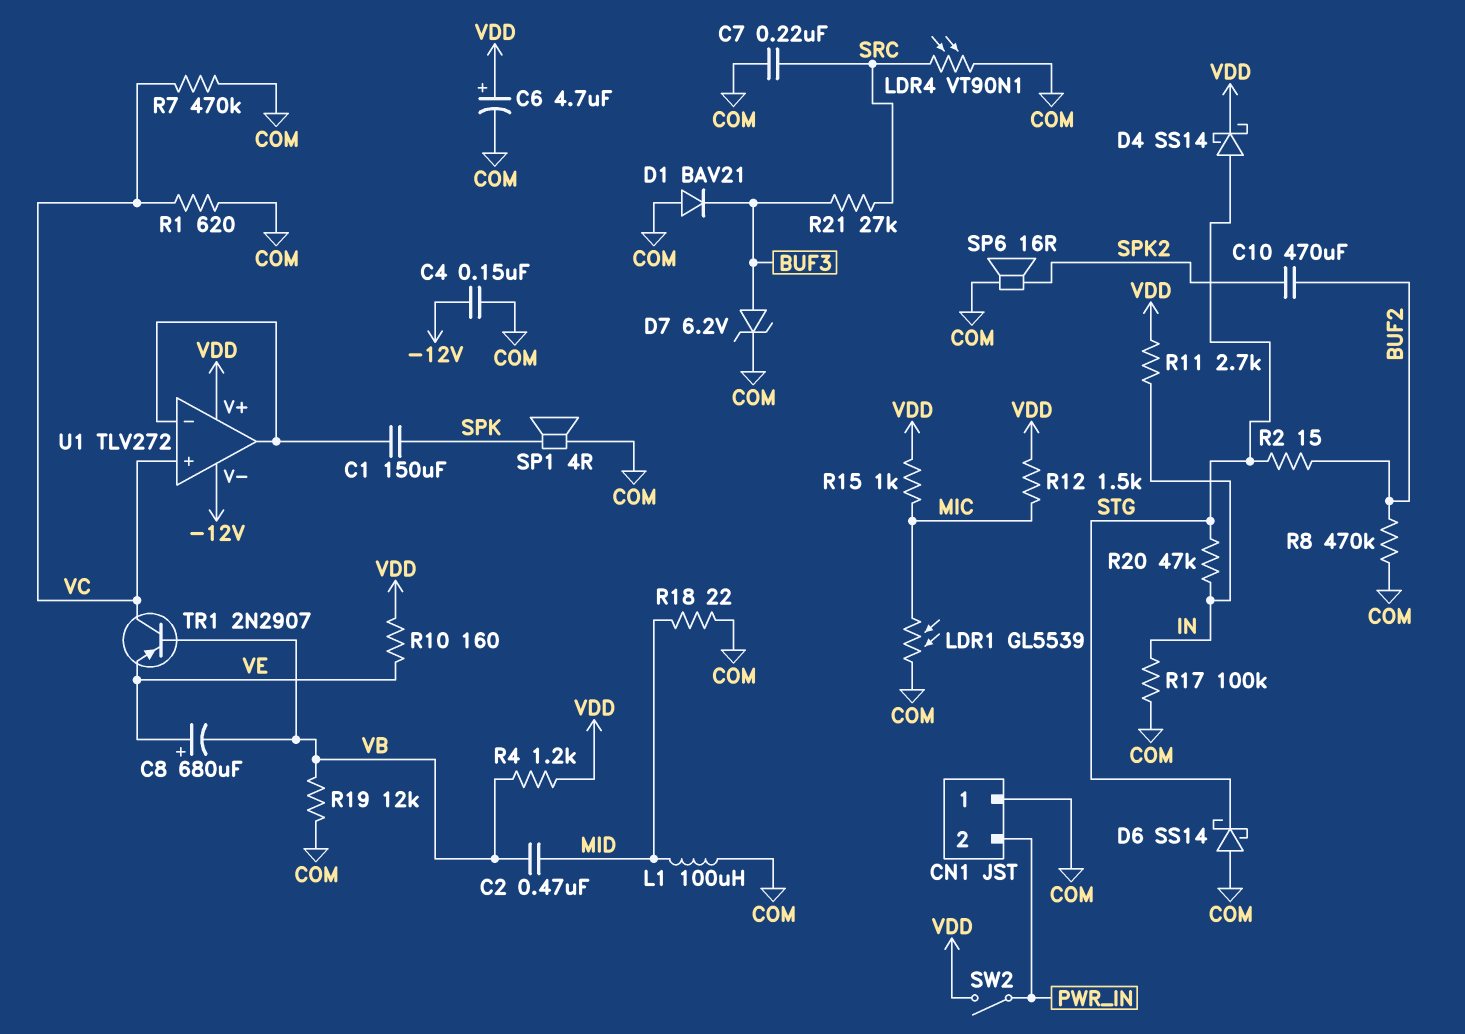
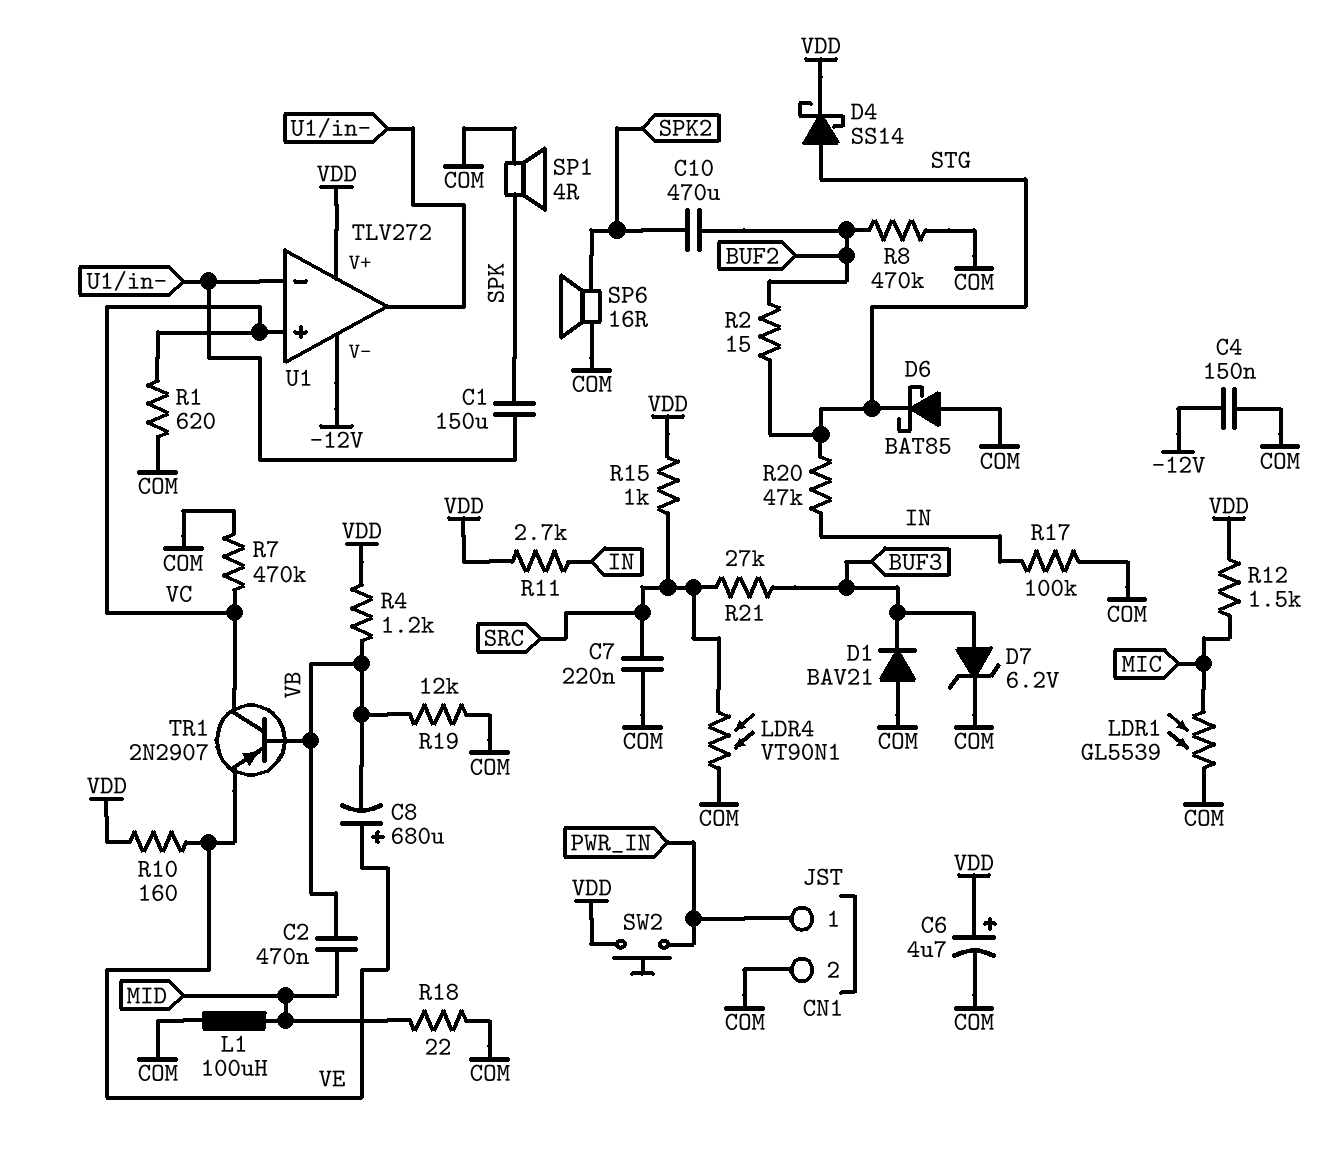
CN1 pin 1: COM -> PWR_IN
CN1 pin 2: PWR_IN -> COM
D6: schottky SS14 (A COM, K STG) -> schottky BAT85 (A COM, K STG)
R15: 1k (MIC, VDD) -> 1k (SRC, VDD)
SW2: switch (PWR_IN, VDD) -> button (PWR_IN, VDD)

